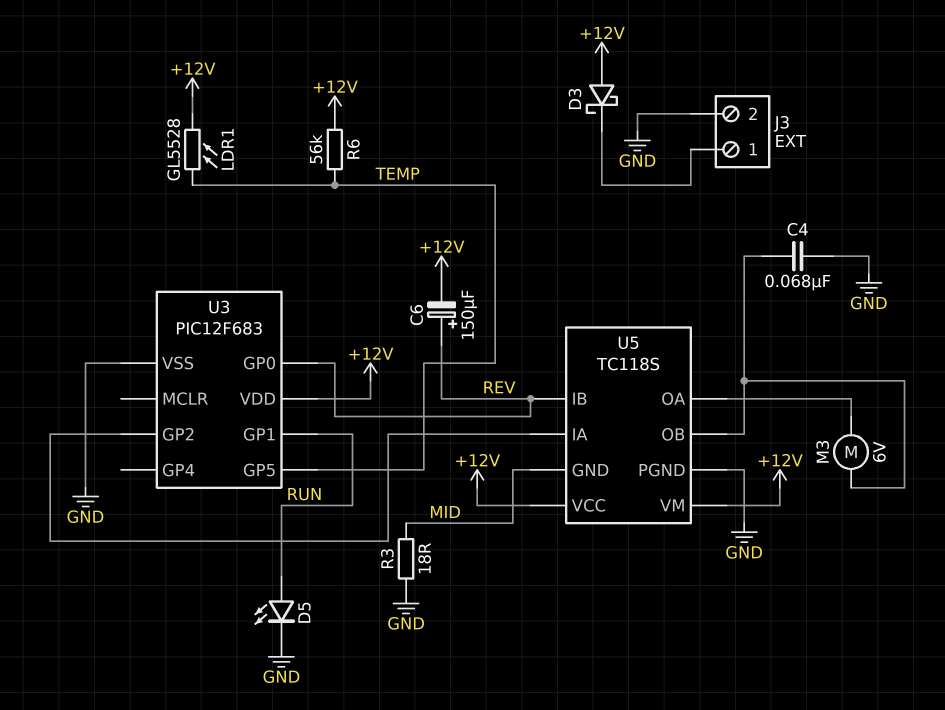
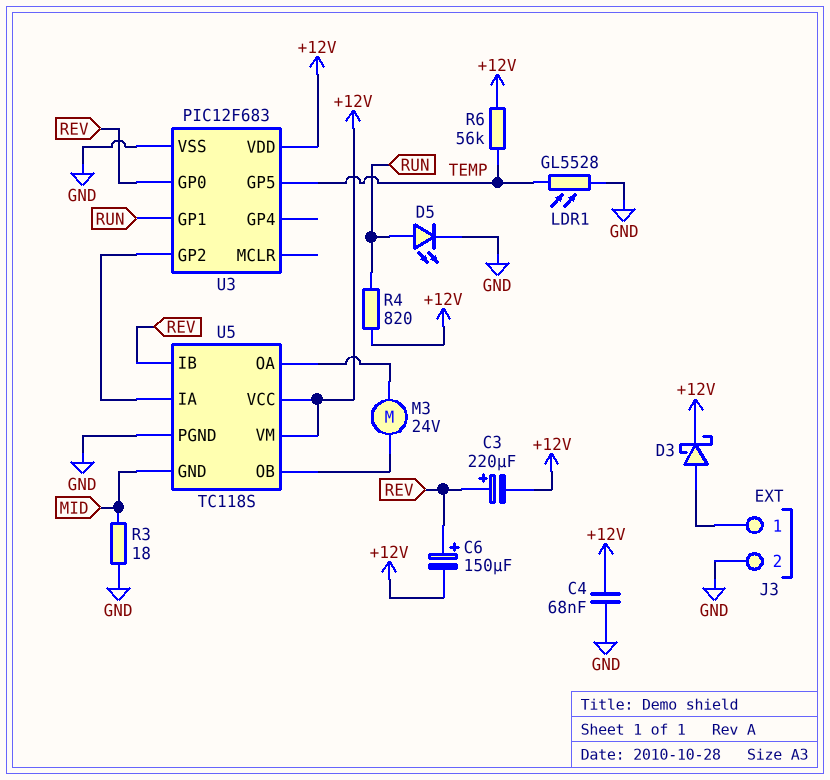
C3: none -> 220uF (plus REV, minus +12V)
C4: 68nF (GND, U5/OB) -> 68nF (+12V, GND)
D3: schottky (A +12V, K J3/1) -> schottky (A J3/1, K +12V)
LDR1: GL5528 (+12V, TEMP) -> GL5528 (GND, TEMP)
M3: motor 6V (U5/OA, U5/OB) -> motor 24V (U5/OA, U5/OB)
R4: none -> 820 (+12V, RUN)

